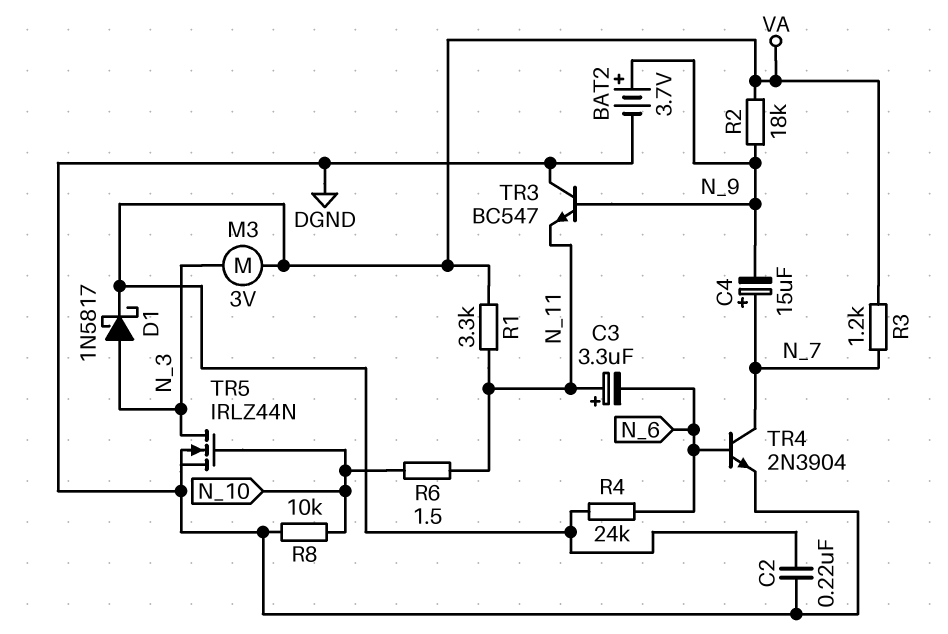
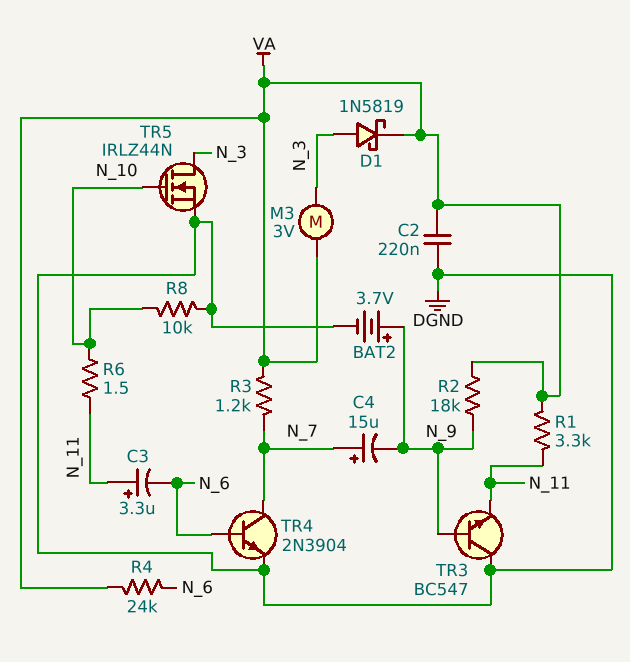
D1: schottky 1N5817 (A N_3, K VA) -> schottky 1N5819 (A N_3, K VA)

